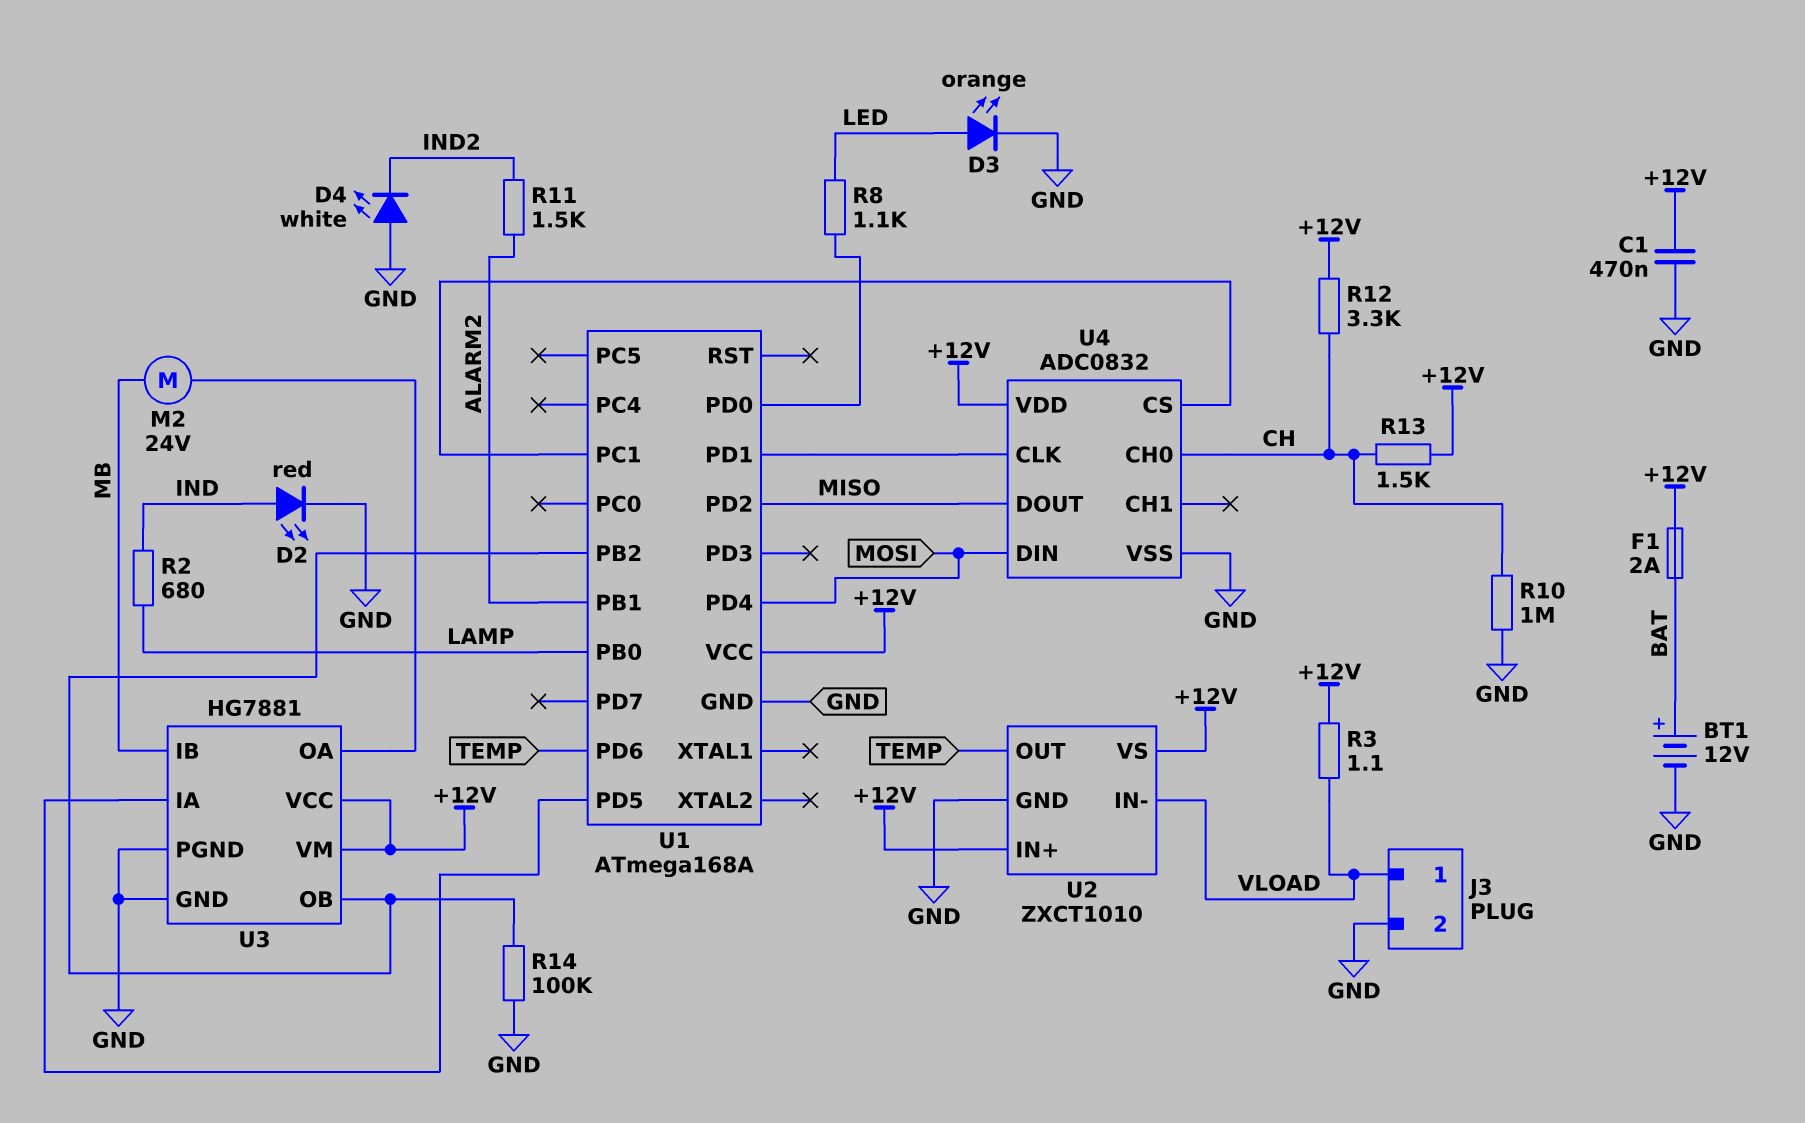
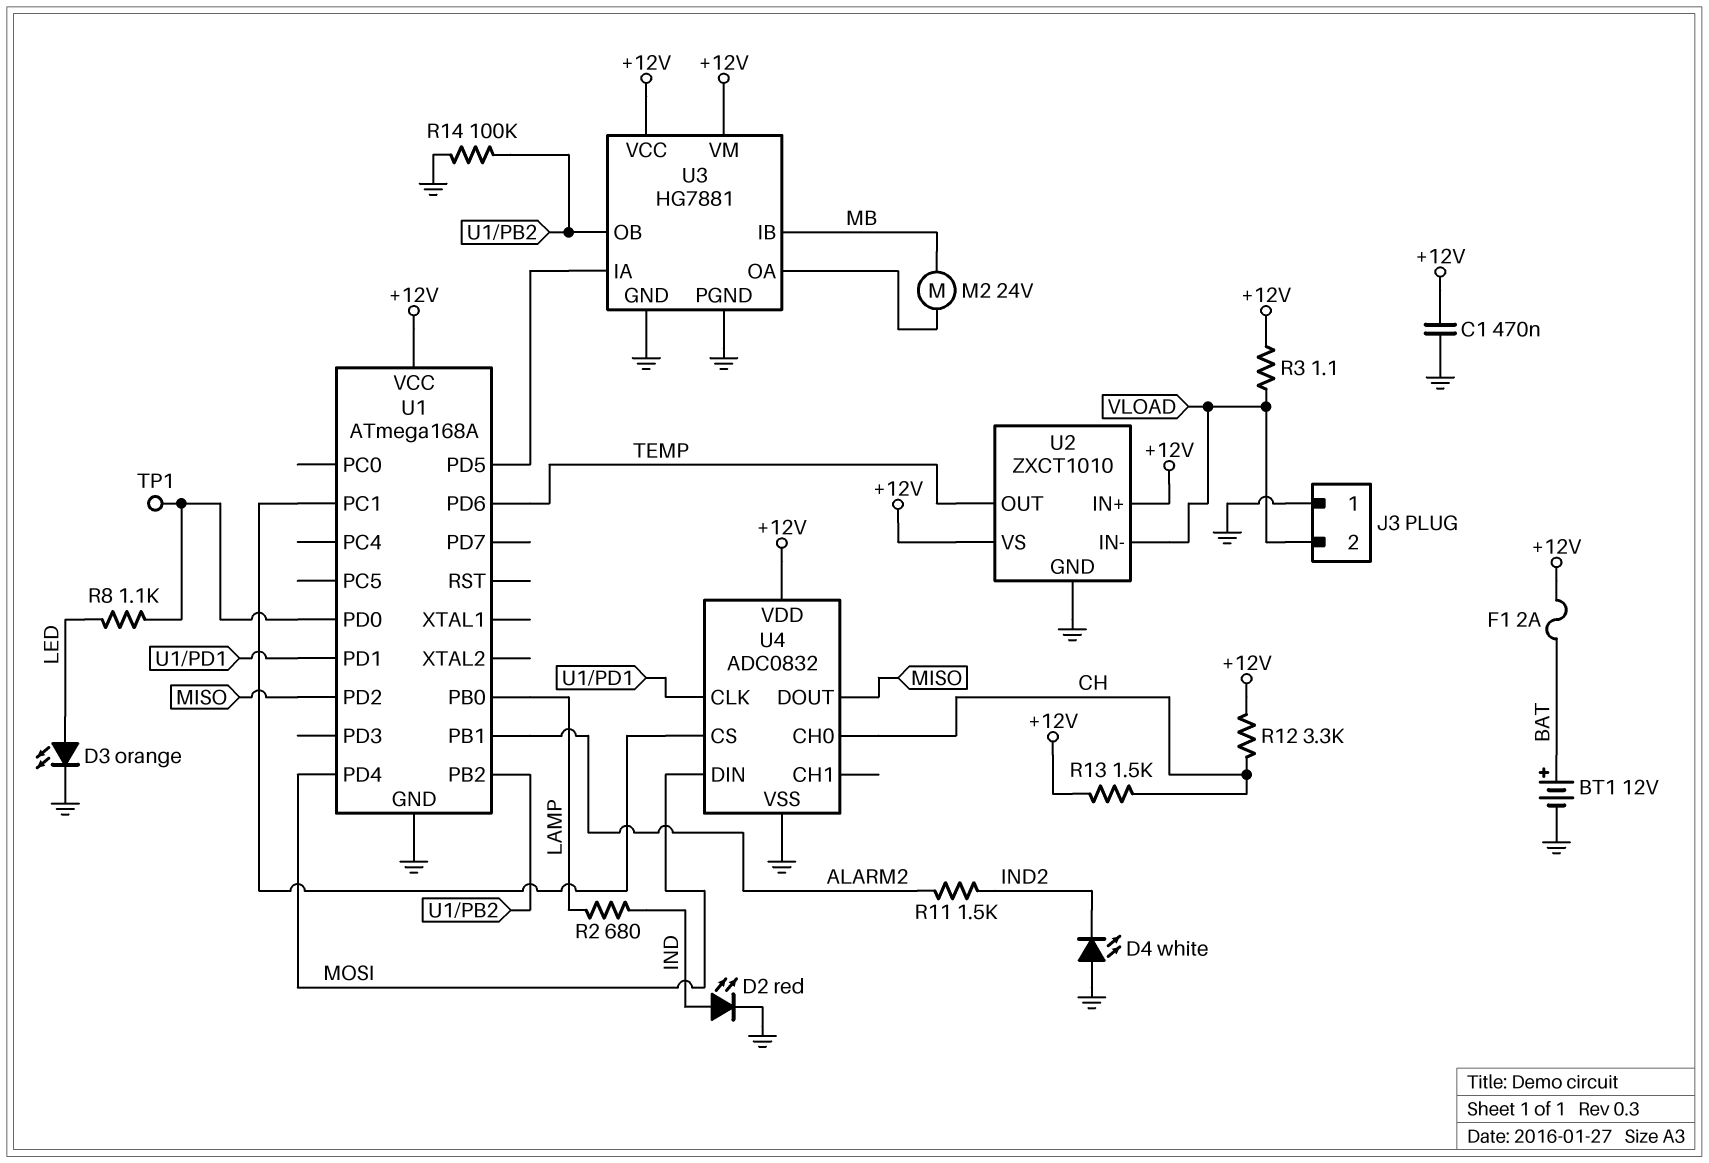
J3 pin 1: VLOAD -> GND
J3 pin 2: GND -> VLOAD
R10: 1M (CH, GND) -> none
TP1: none -> test point (U1/PD0)

